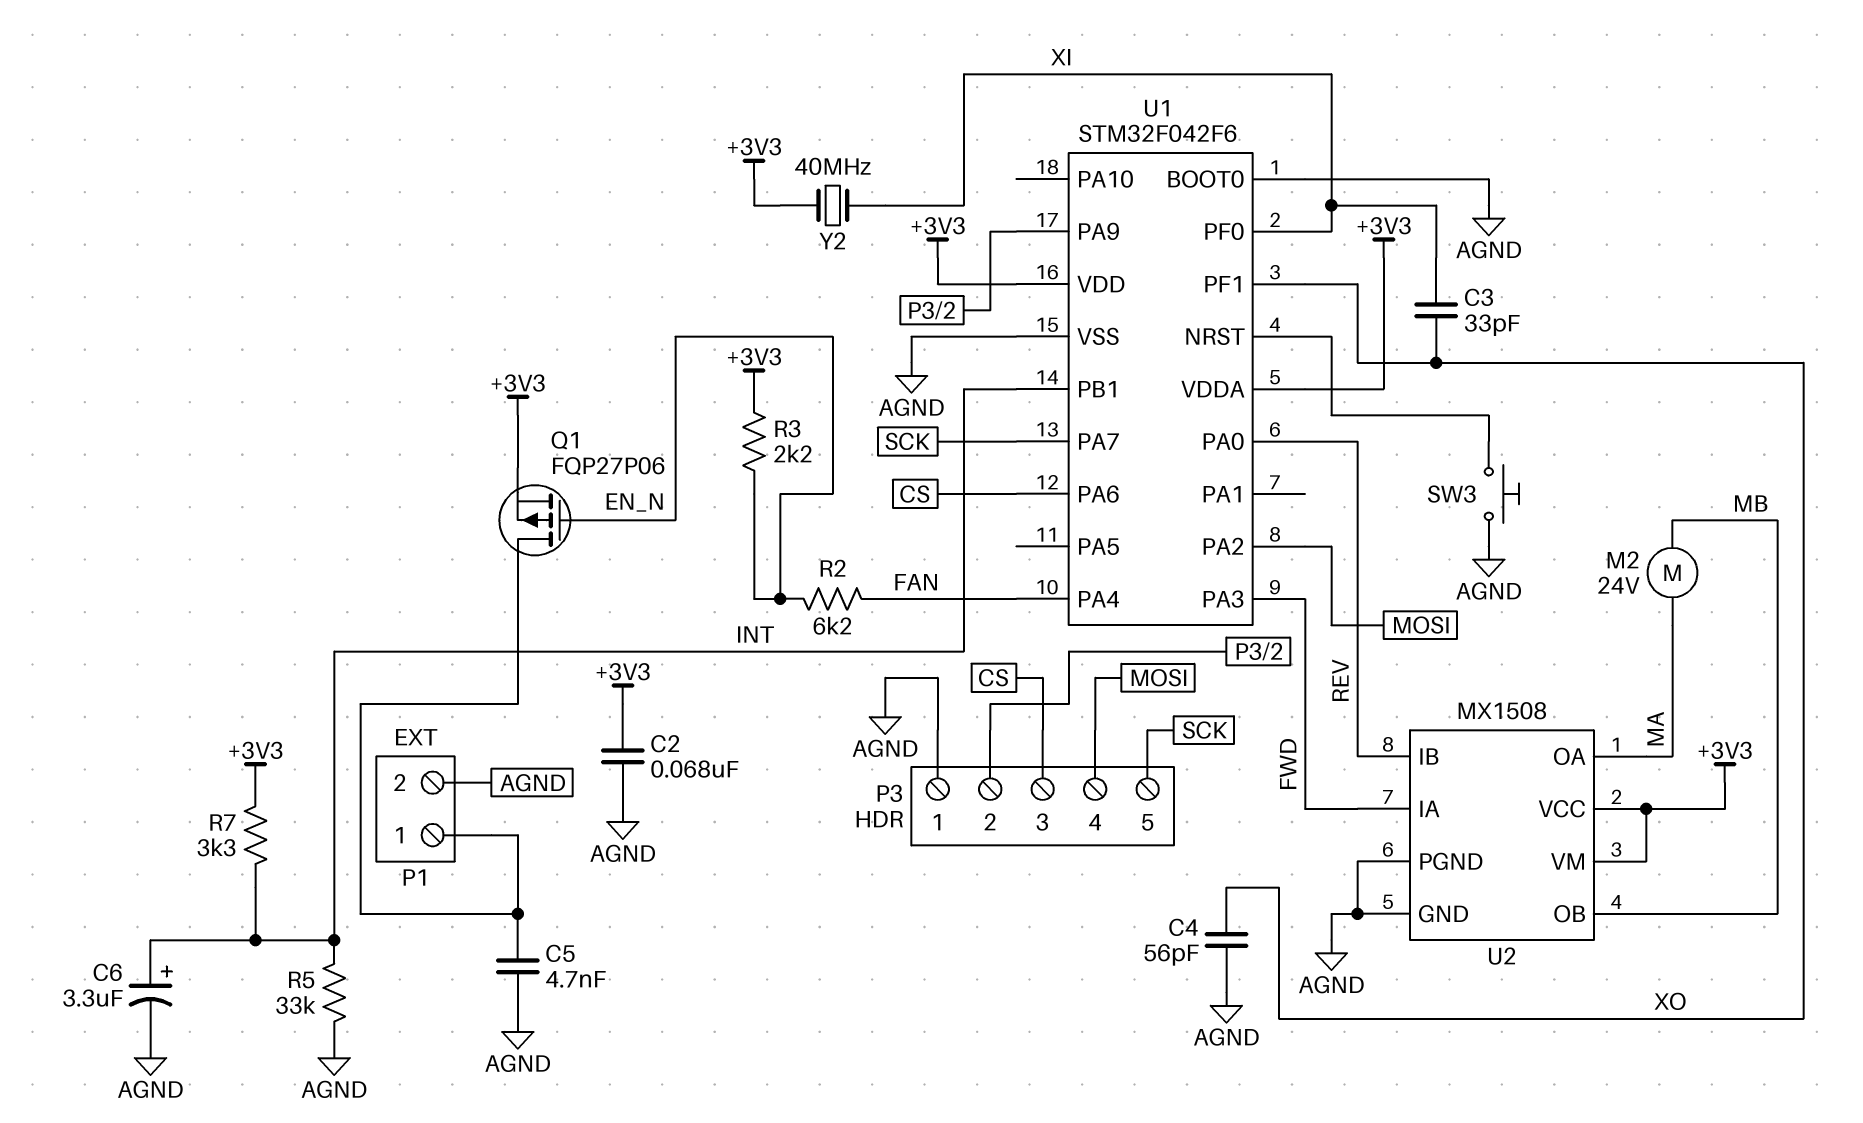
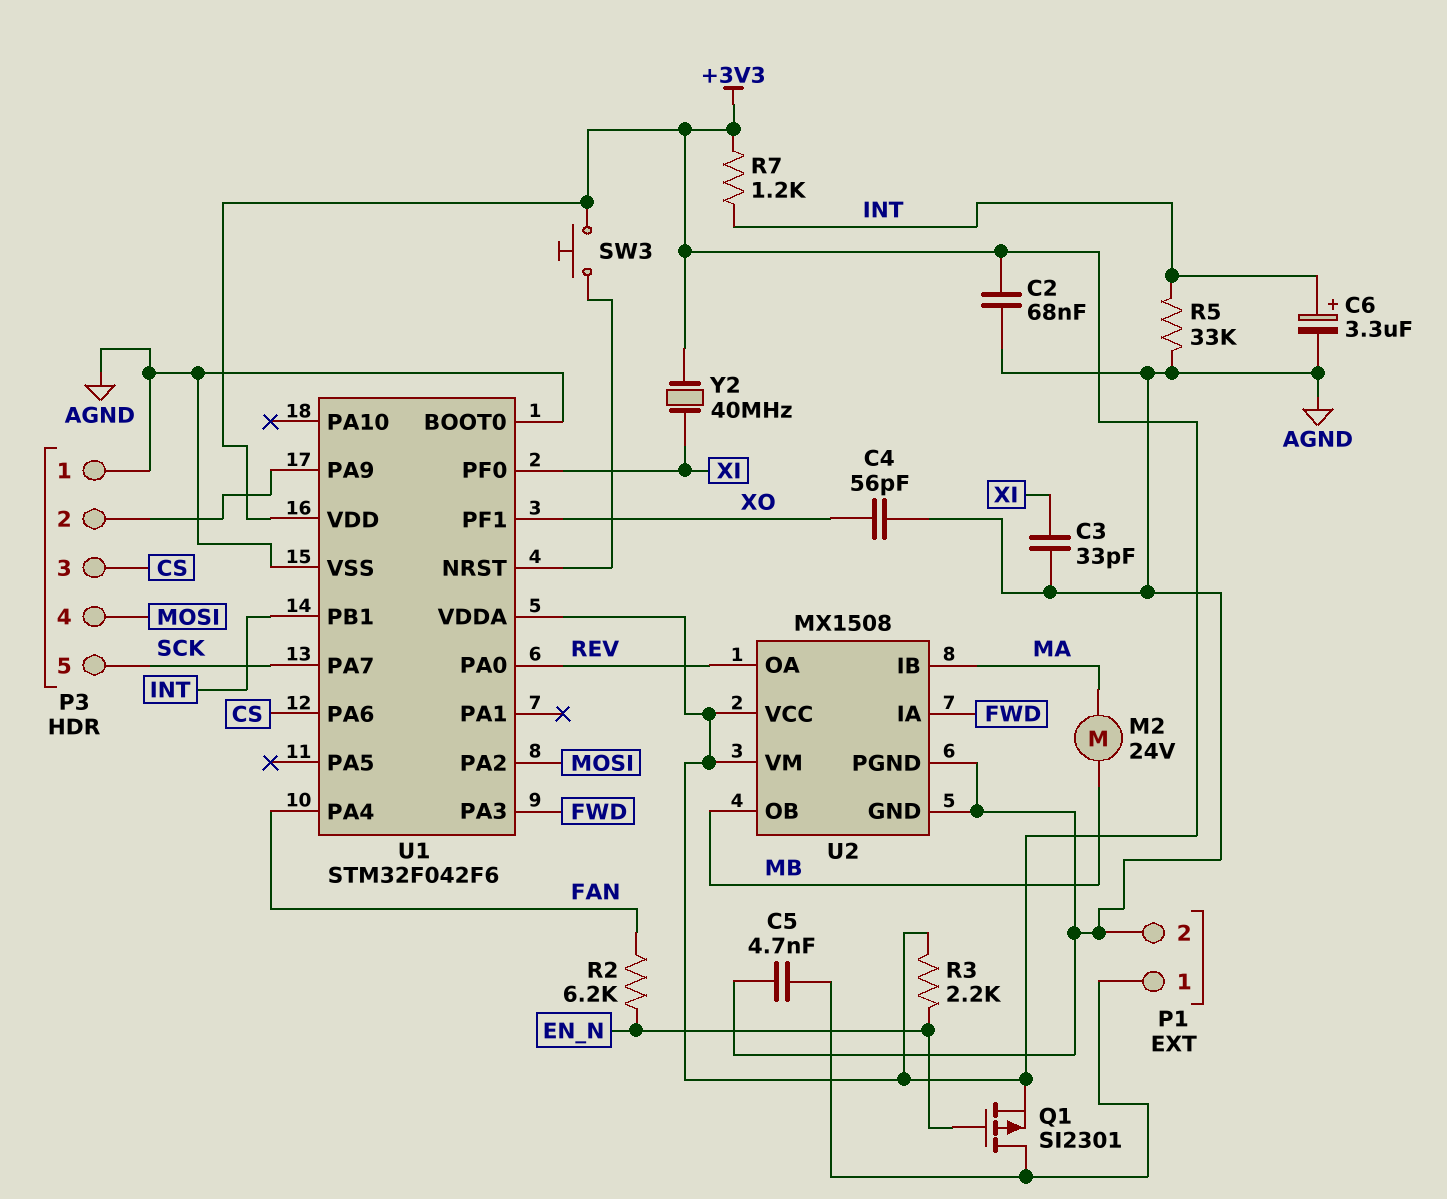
C3: 33pF (XI, XO) -> 33pF (AGND, XI)
Q1: PMOS FQP27P06 (G EN_N, D P1/1, S +3V3) -> PMOS SI2301 (G EN_N, D P1/1, S +3V3)
R7: 3.3k (+3V3, INT) -> 1.2k (+3V3, INT)
SW3: button (AGND, U1/NRST) -> button (+3V3, U1/NRST)
U2 pin IB: REV -> MA
U2 pin OA: MA -> REV

